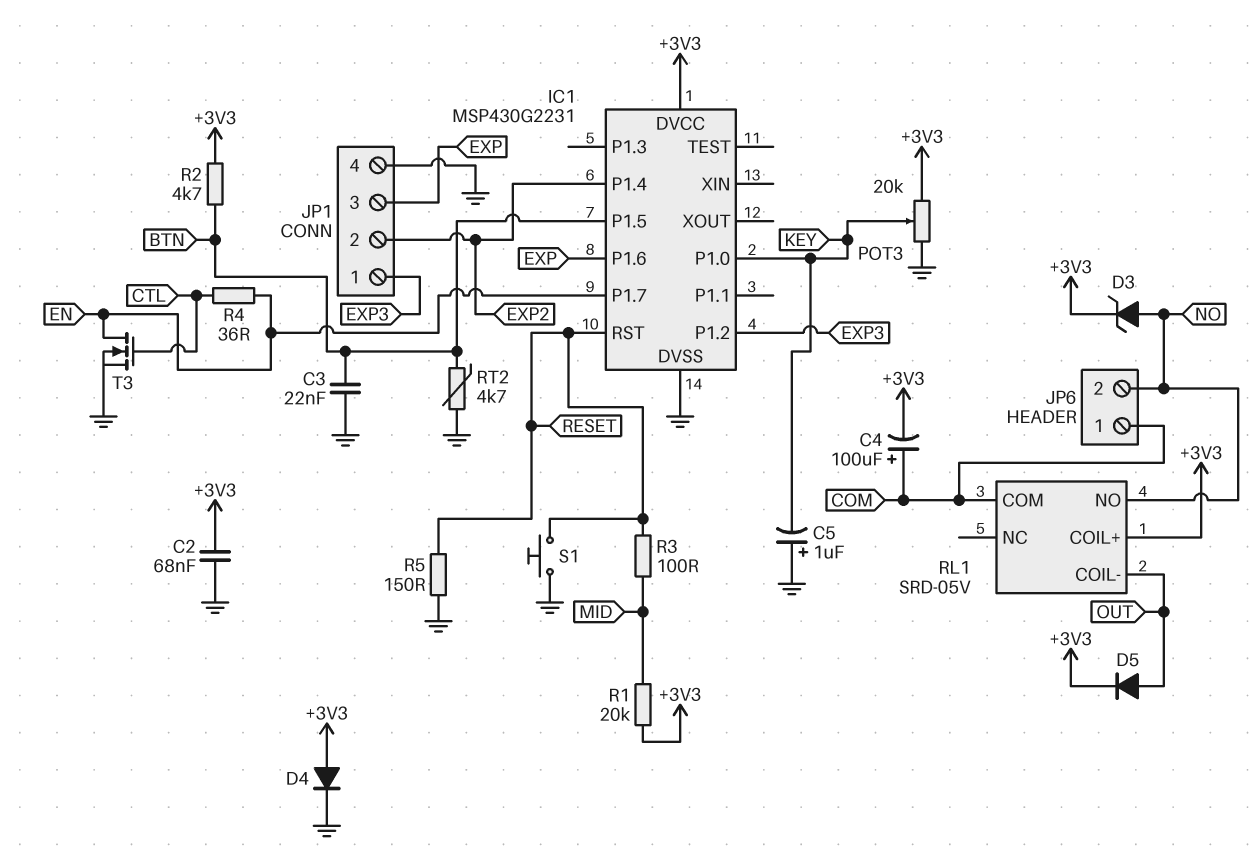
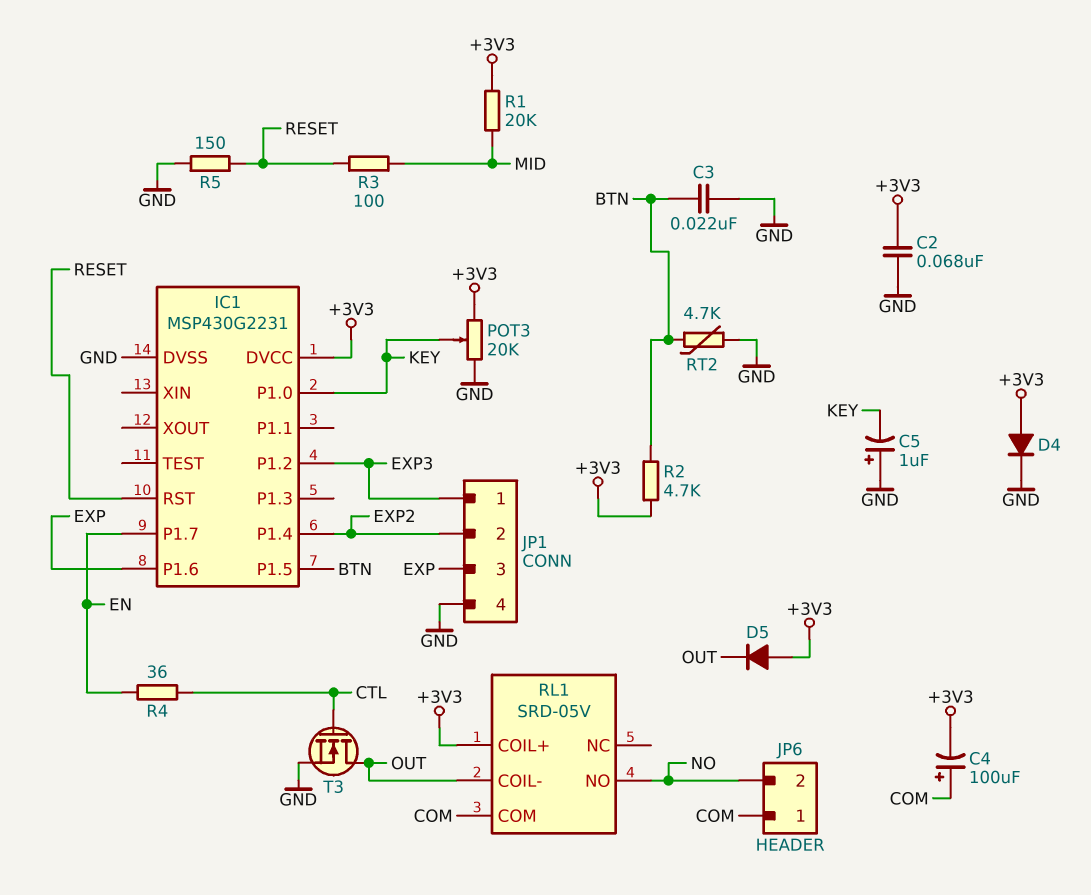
D3: zener (A NO, K +3V3) -> none
D5: diode (A OUT, K +3V3) -> diode (A +3V3, K OUT)
S1: button (GND, RESET) -> none
T3: NMOS (G CTL, D EN, S GND) -> NMOS (G CTL, D OUT, S GND)

